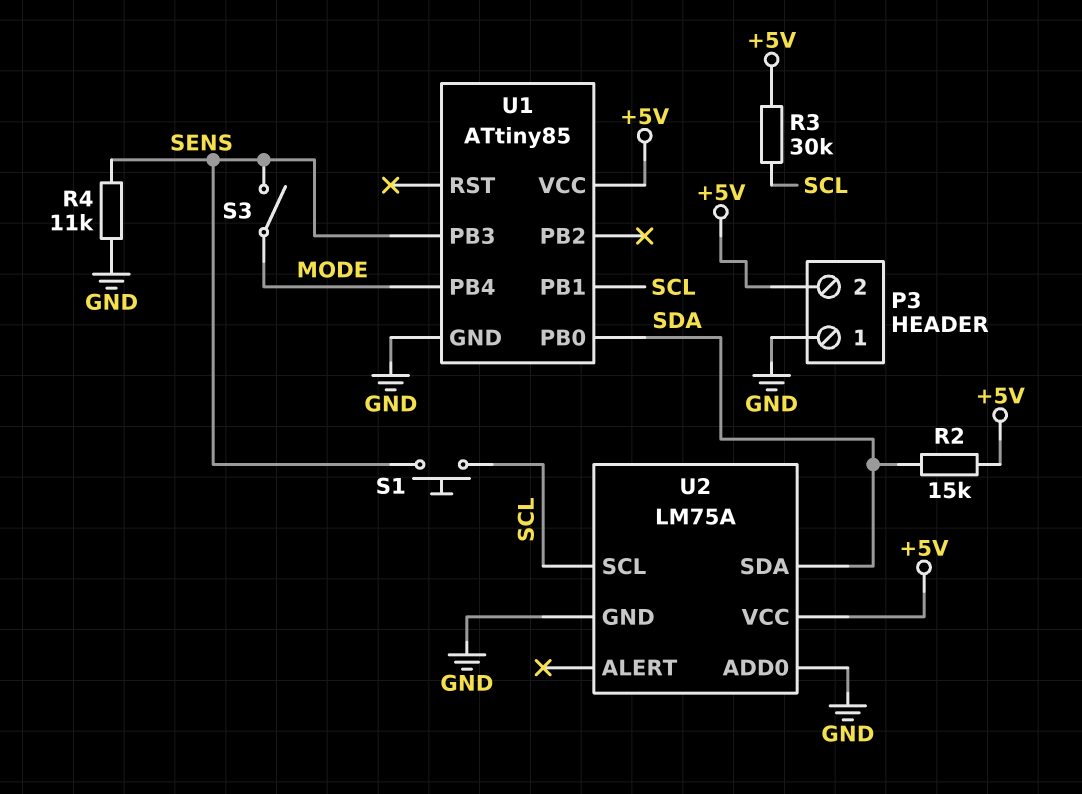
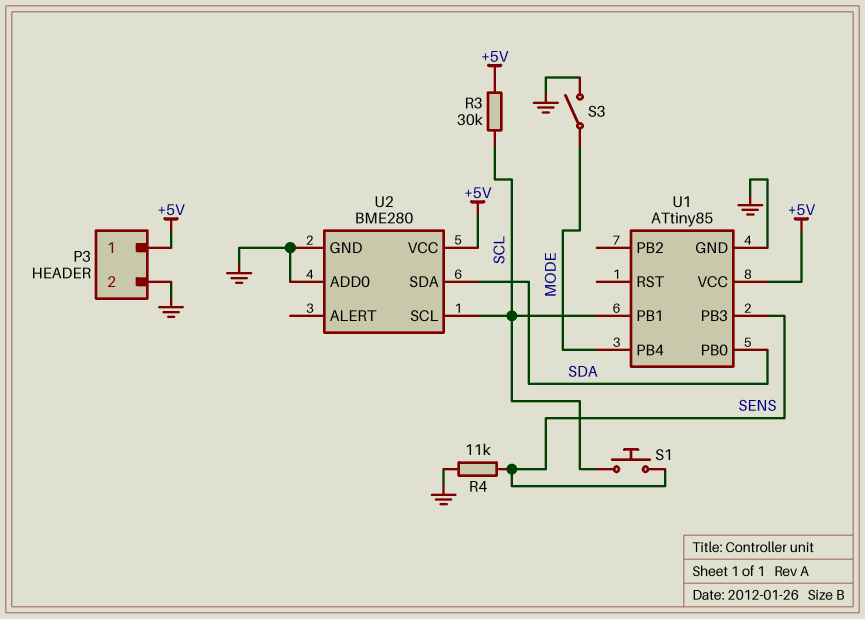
P3 pin 1: GND -> +5V
P3 pin 2: +5V -> GND
R2: 15k (+5V, SDA) -> none
S3: switch (MODE, SENS) -> switch (GND, MODE)
U2: LM75A -> BME280

